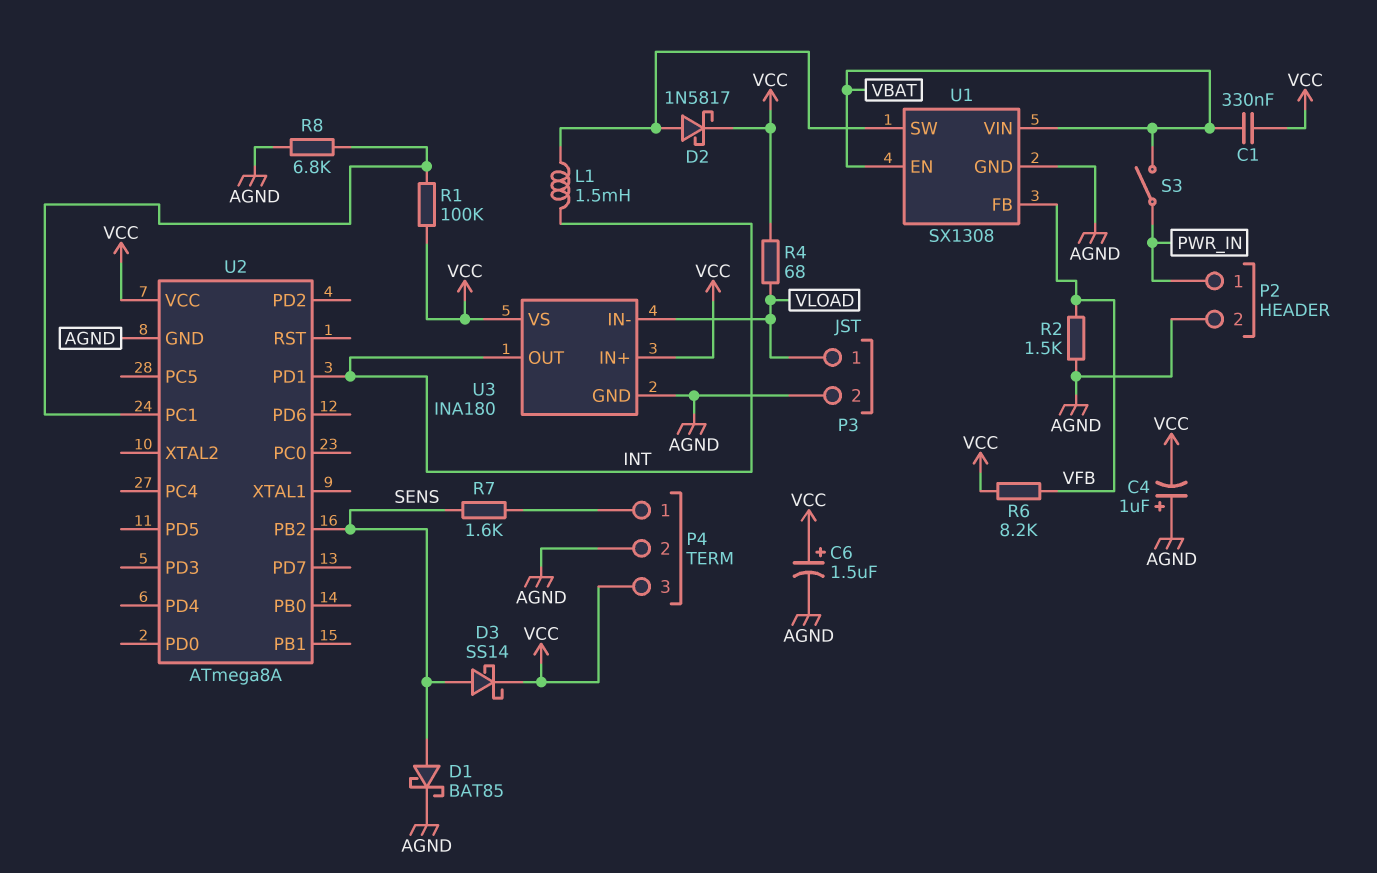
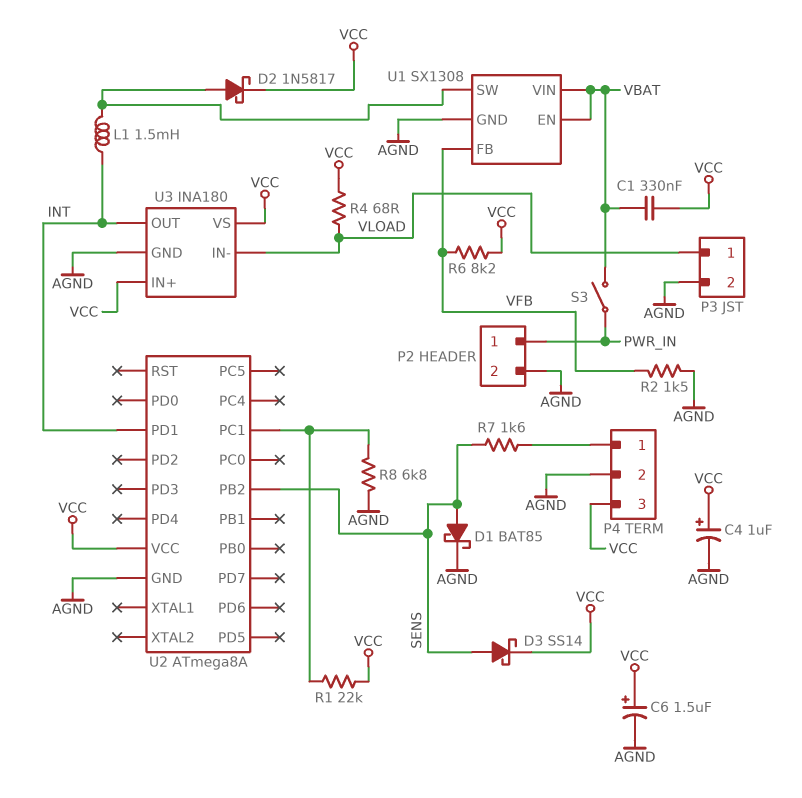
C4: 1uF (plus AGND, minus VCC) -> 1uF (plus VCC, minus AGND)
R1: 100k (U2/PC1, VCC) -> 22k (U2/PC1, VCC)

